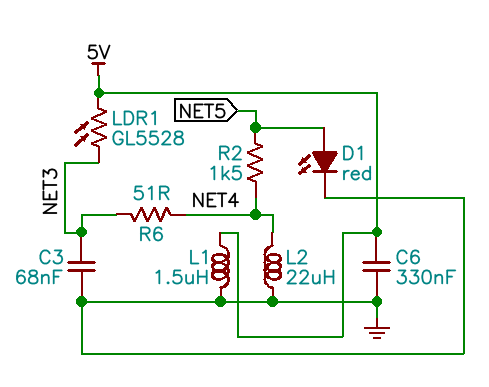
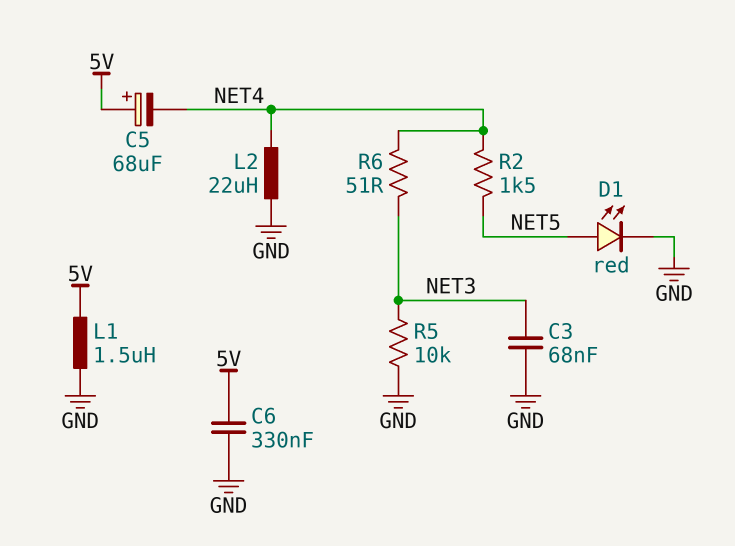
C5: none -> 68uF (plus 5V, minus NET4)
LDR1: GL5528 (5V, NET3) -> none
R5: none -> 10k (GND, NET3)

